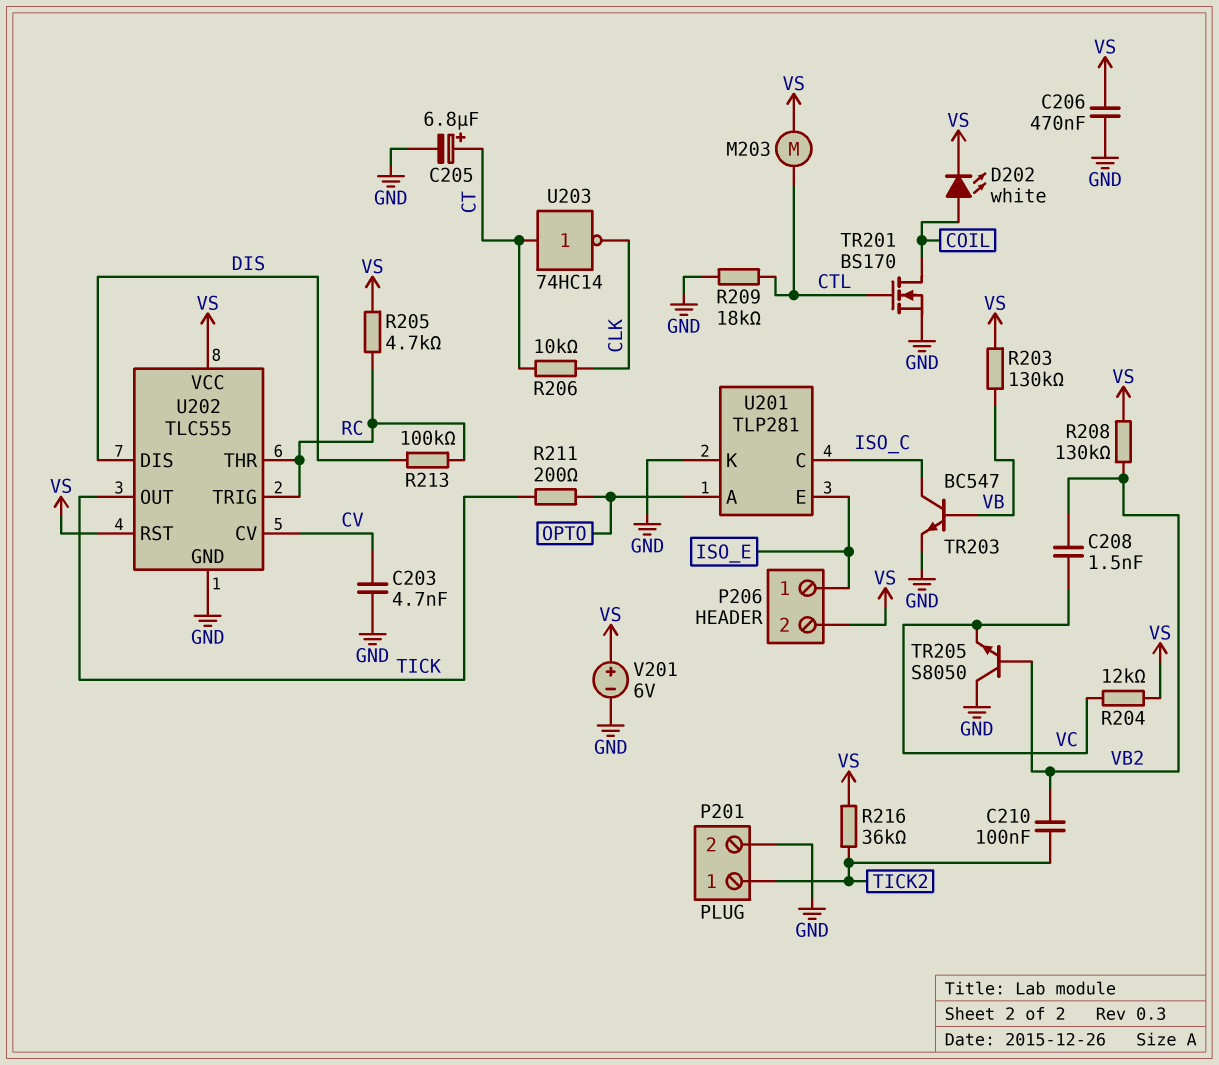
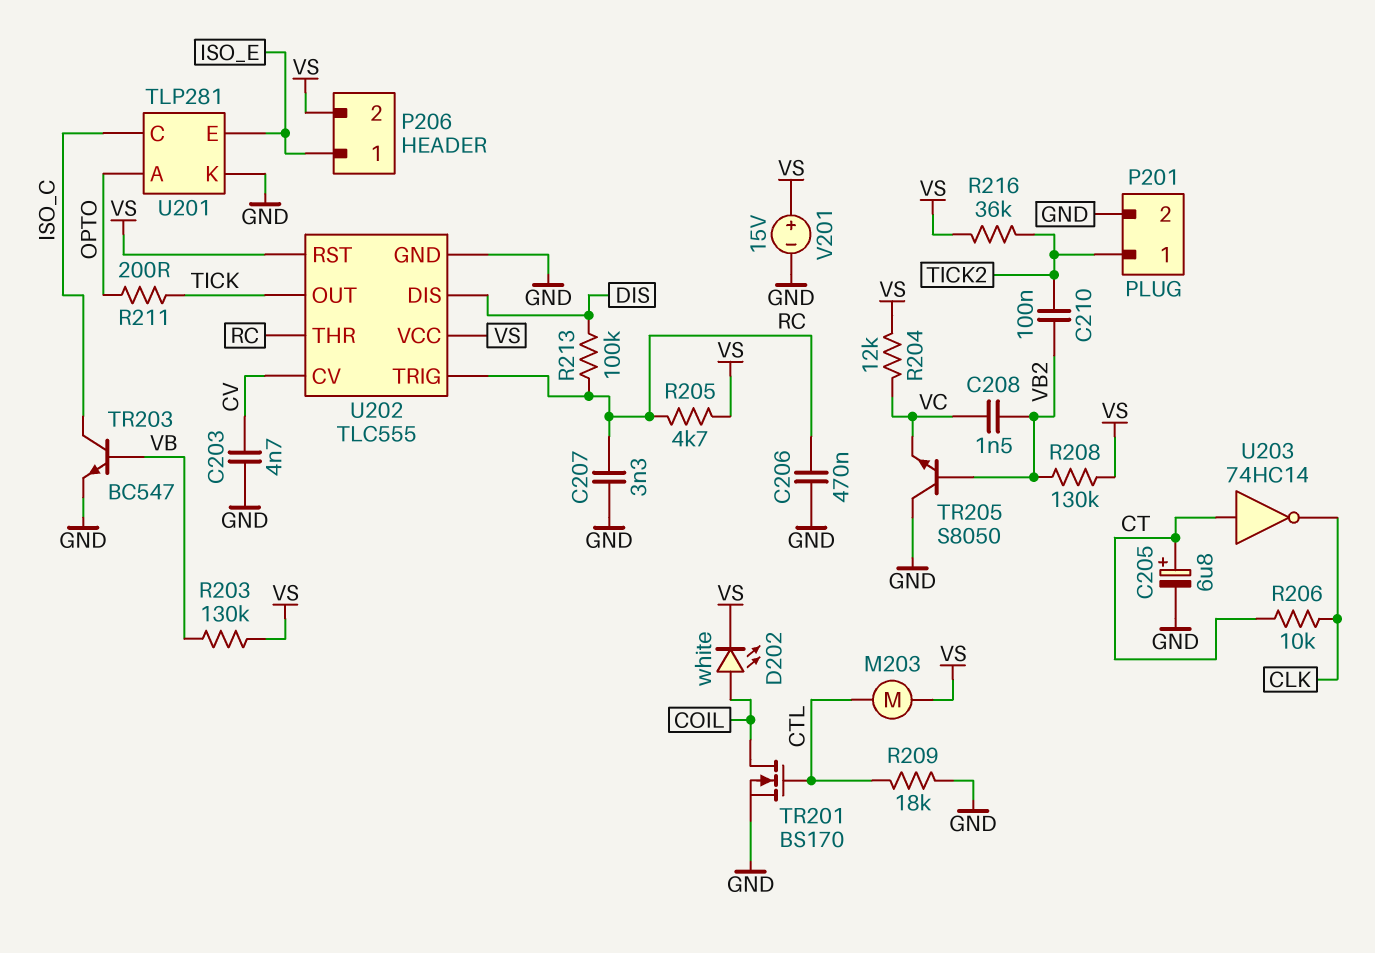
C206: 470nF (GND, VS) -> 470nF (GND, RC)
C207: none -> 3.3nF (GND, RC)
V201: 6V (plus VS, minus GND) -> 15V (plus VS, minus GND)

